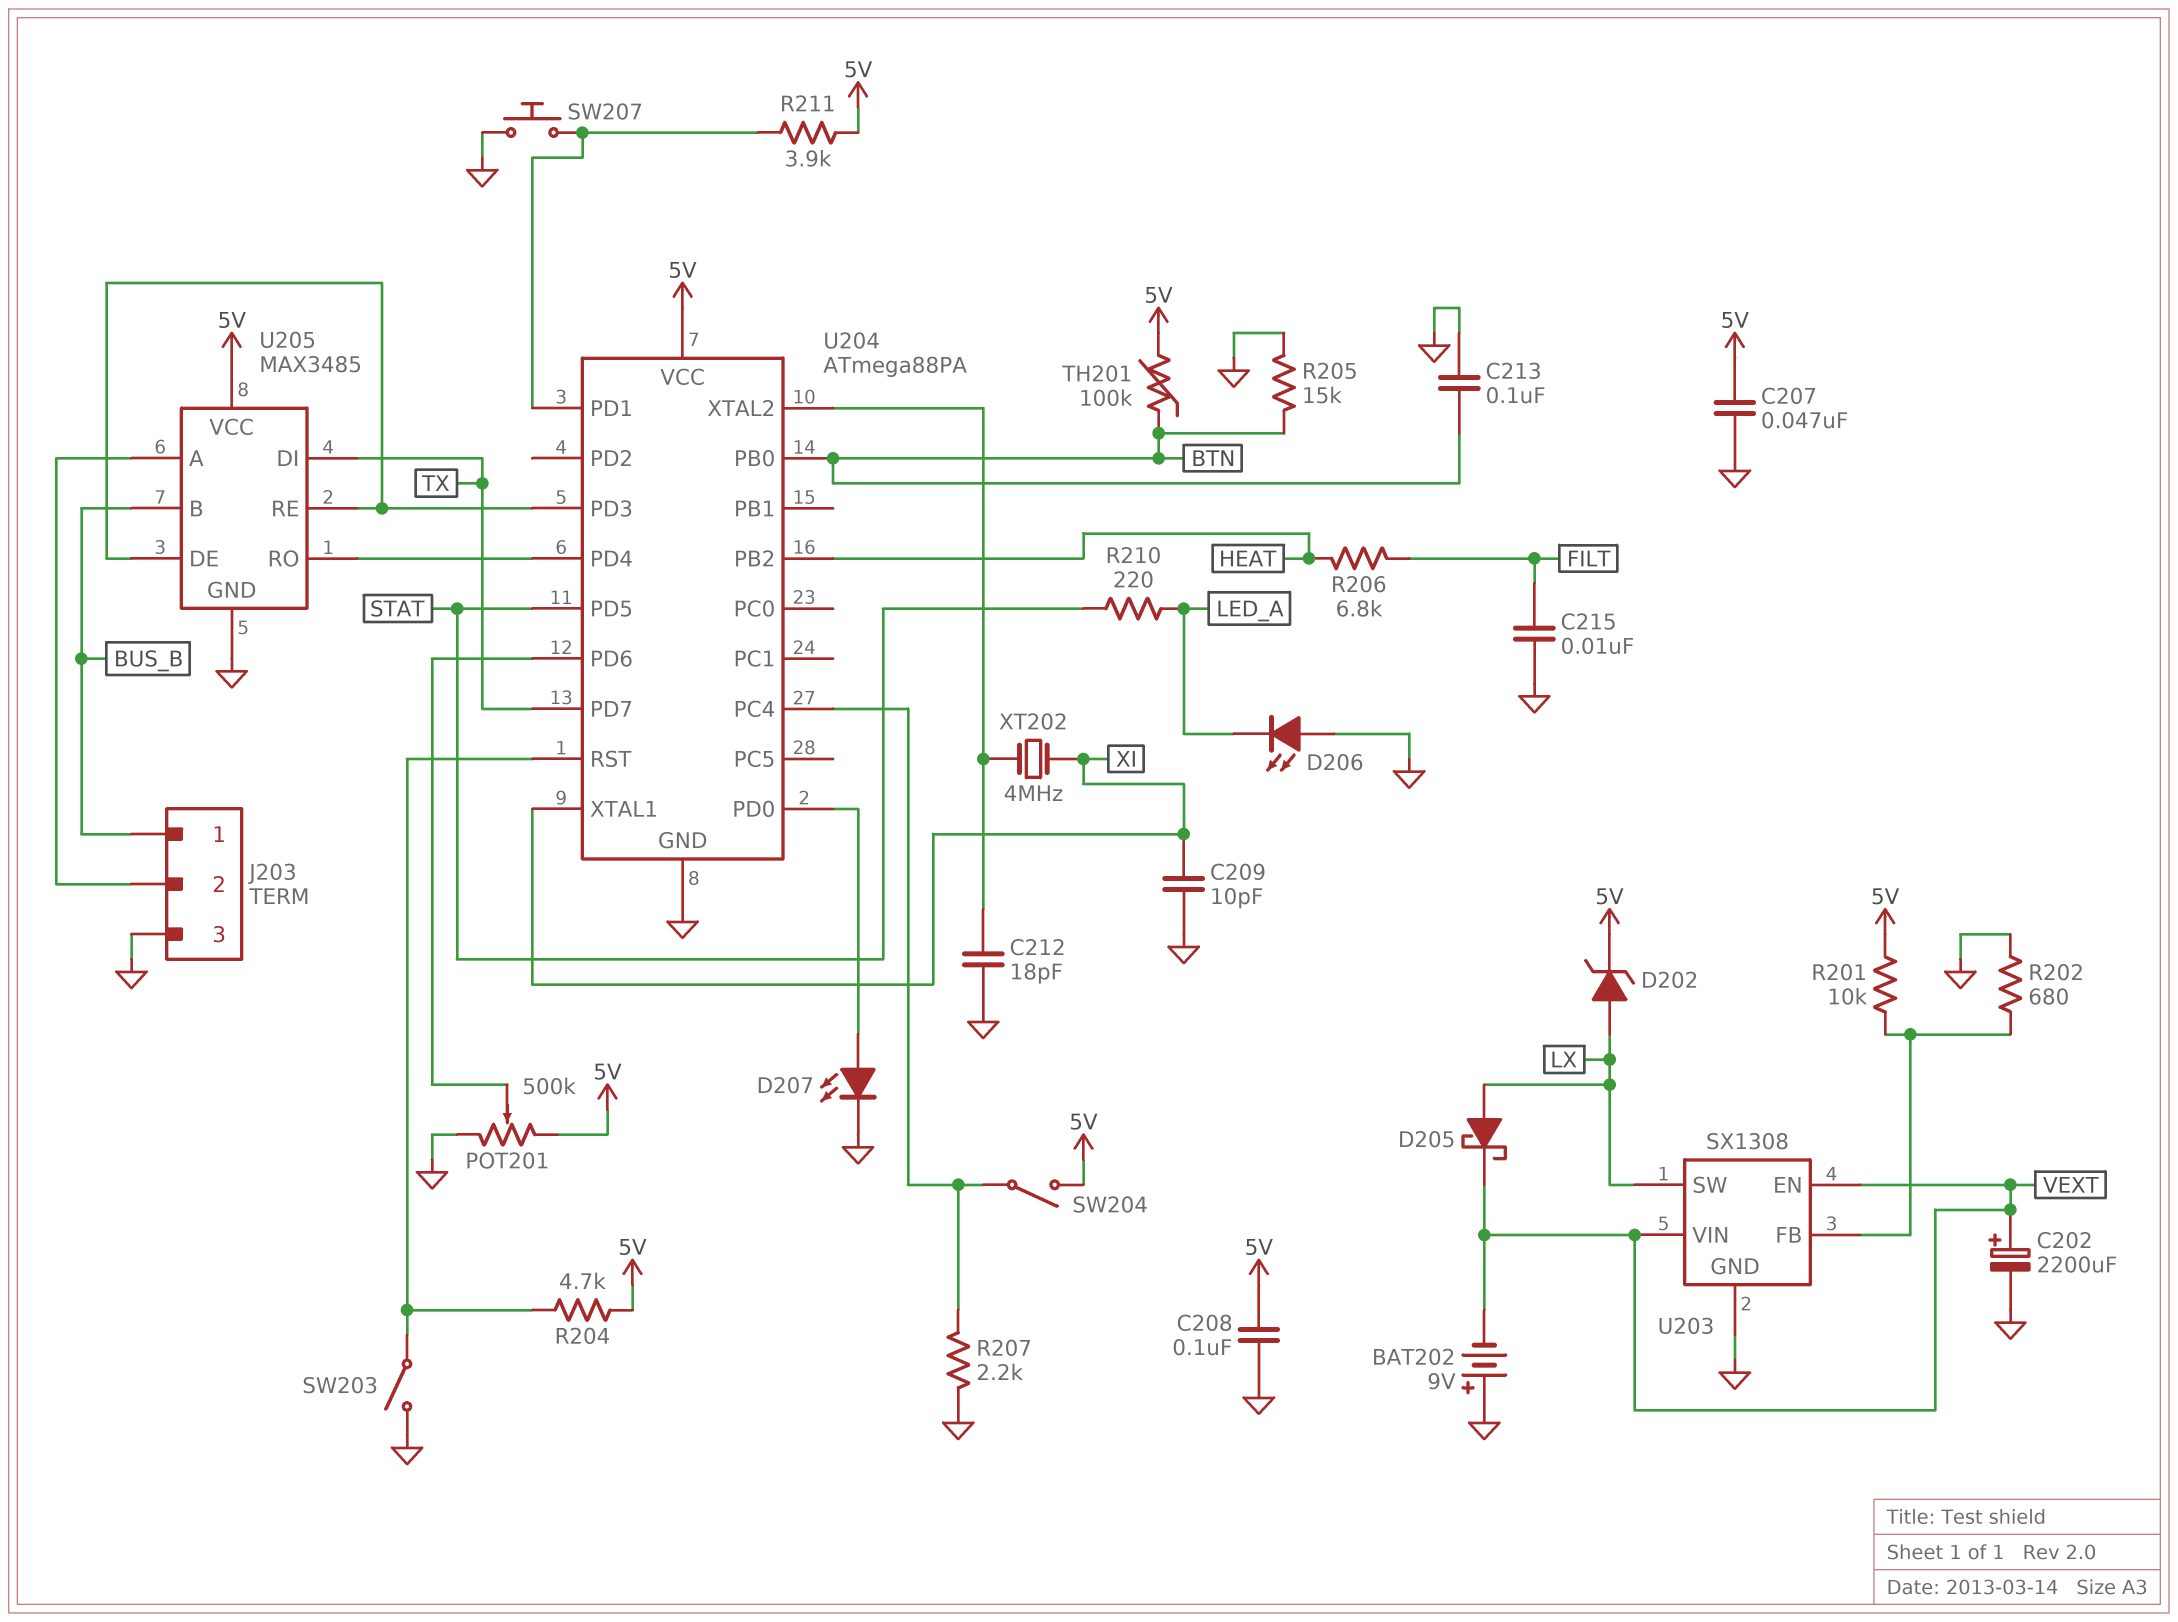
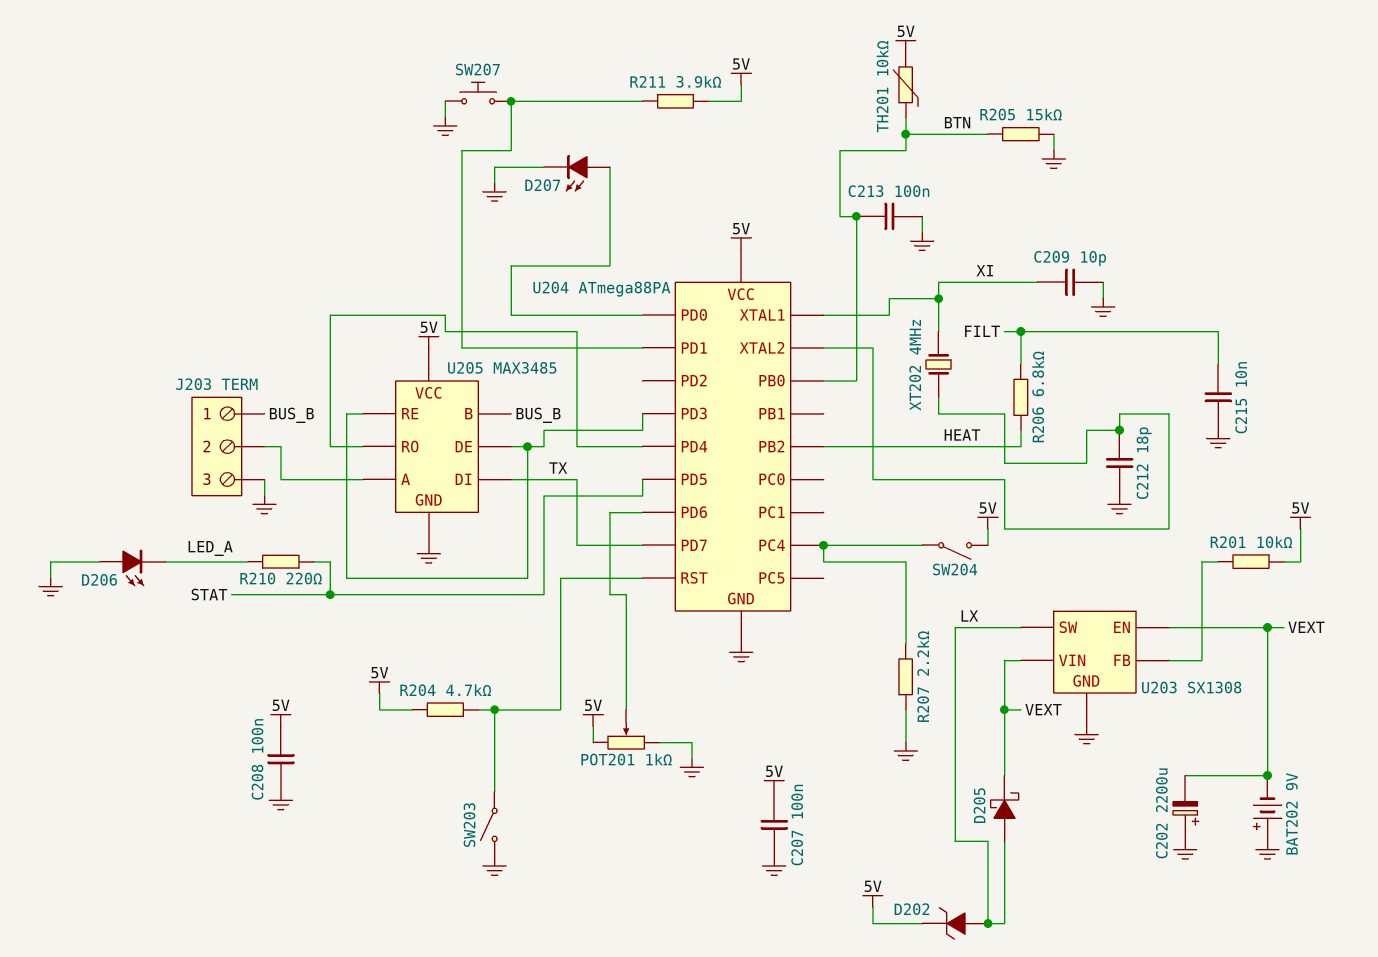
C202: 2200uF (plus VEXT, minus GND) -> 2200uF (plus GND, minus VEXT)
C207: 47nF (5V, GND) -> 100nF (5V, GND)
POT201: 500k (5V, GND, wiper U204/PD6) -> 1k (5V, GND, wiper U204/PD6)
R202: 680 (GND, U203/FB) -> none
TH201: 100k (5V, BTN) -> 10k (5V, BTN)

